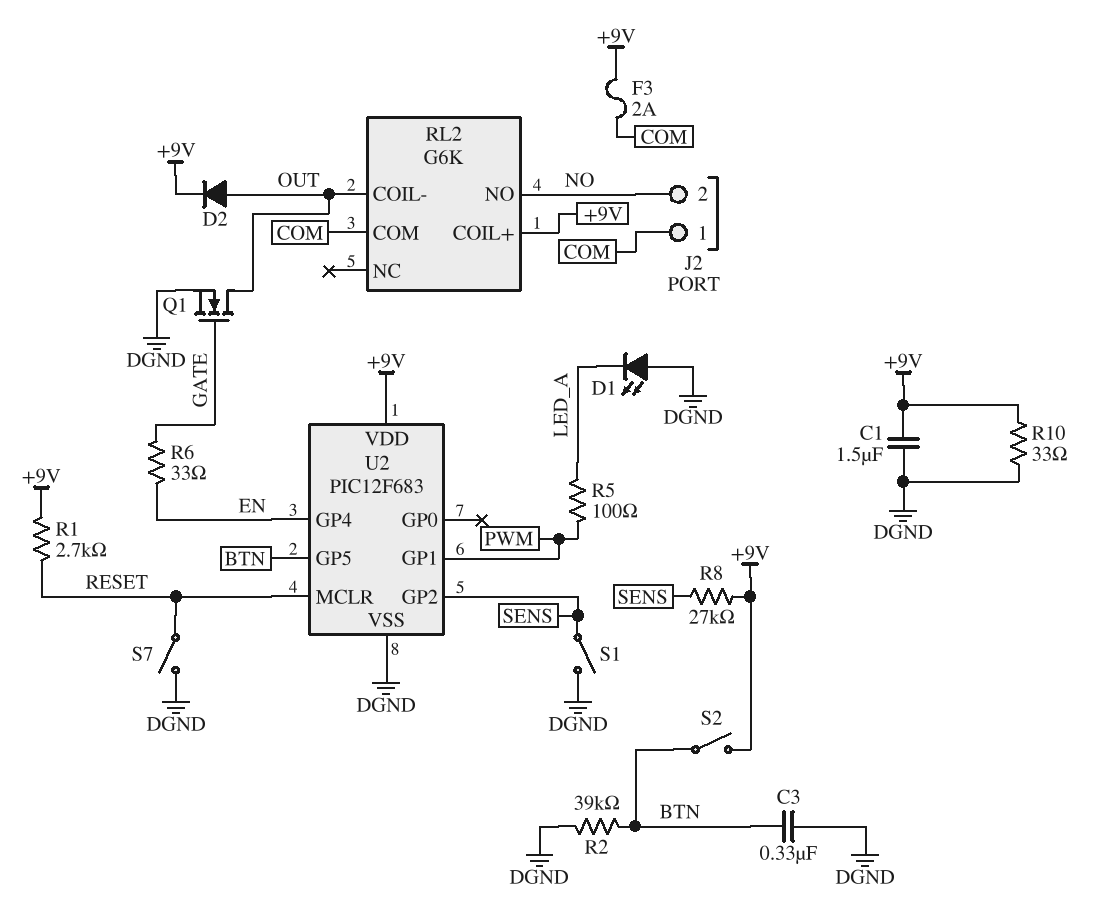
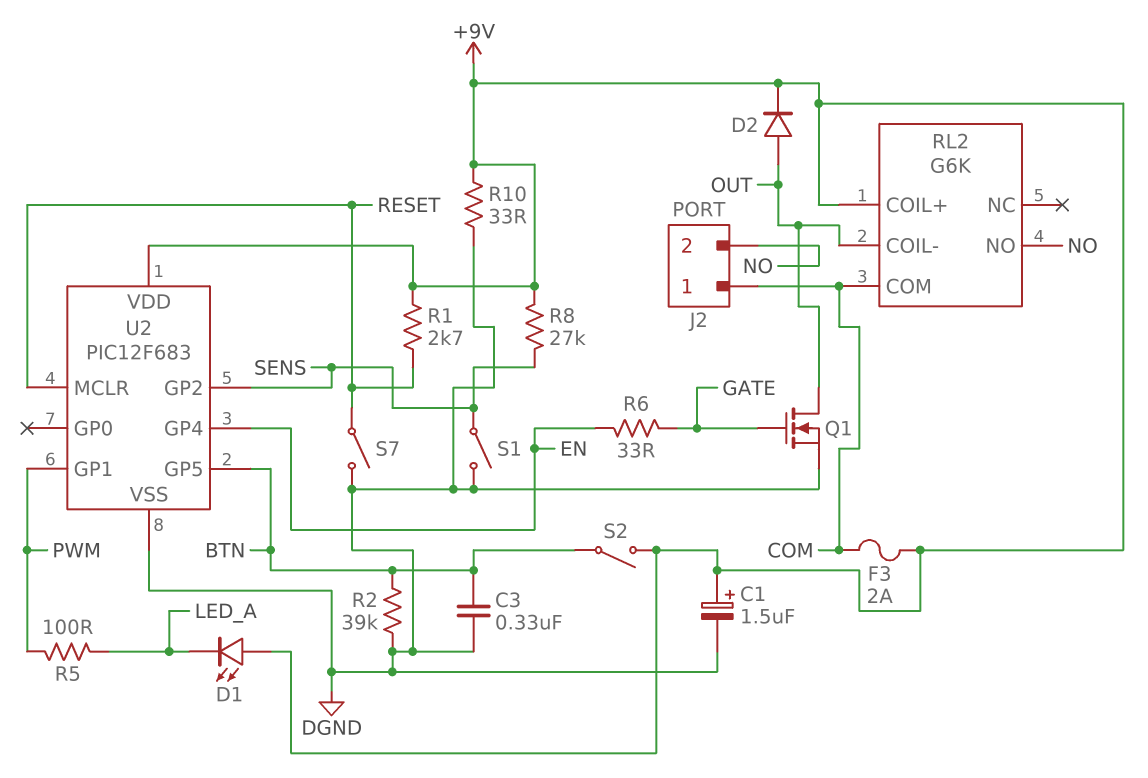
C1: 1.5uF (+9V, DGND) -> 1.5uF (plus +9V, minus DGND)
D1: LED (A DGND, K LED_A) -> LED (A +9V, K LED_A)

